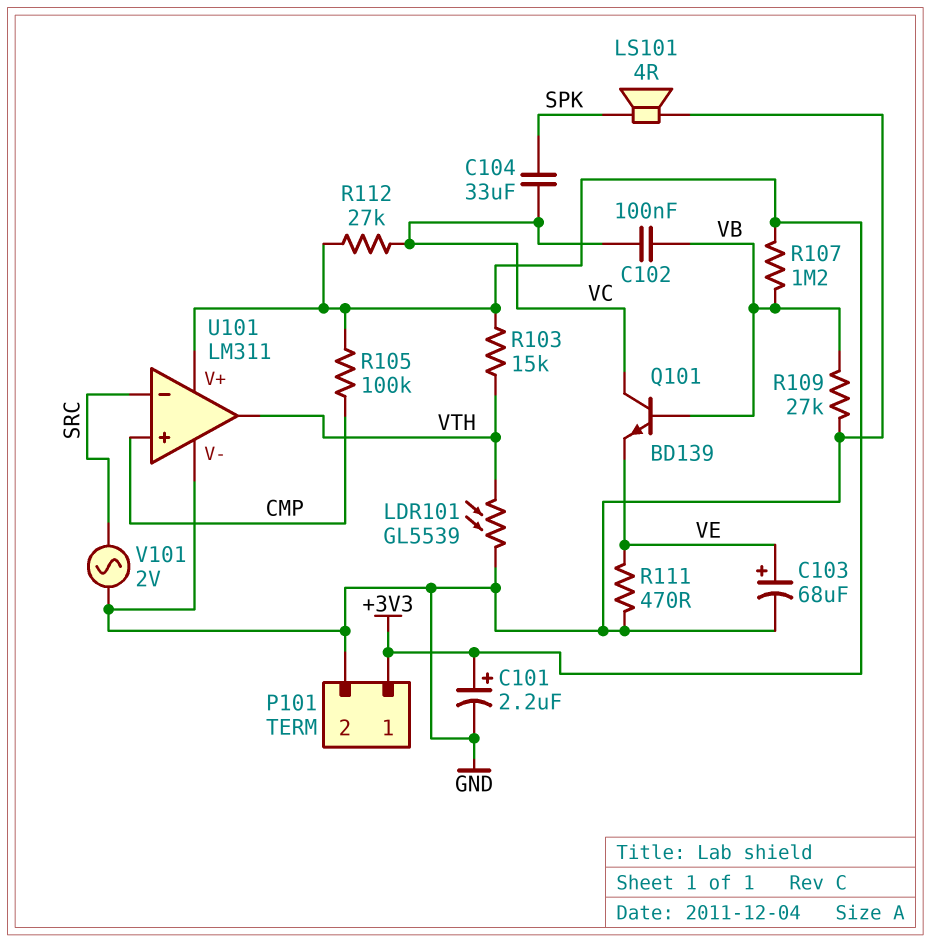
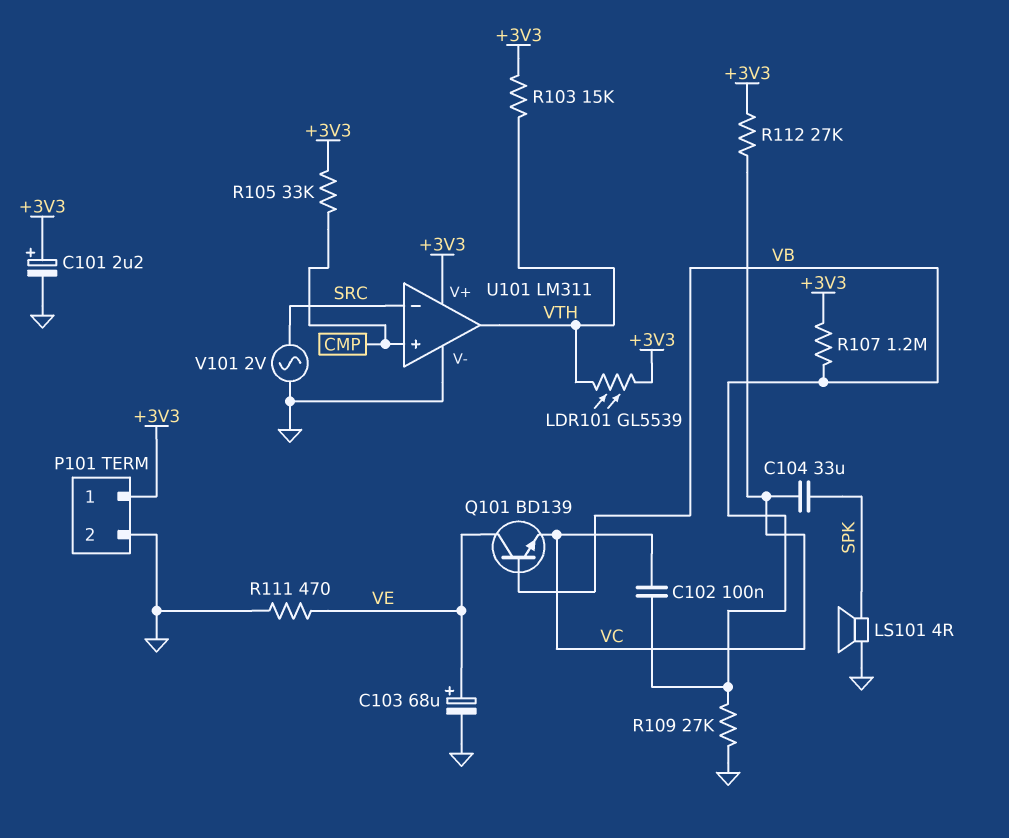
LDR101: GL5539 (GND, VTH) -> GL5539 (+3V3, VTH)
Q101: NPN BD139 (B VB, C VC, E VE) -> NPN BD139 (B VB, C VE, E VC)
R105: 100k (+3V3, CMP) -> 33k (+3V3, CMP)

